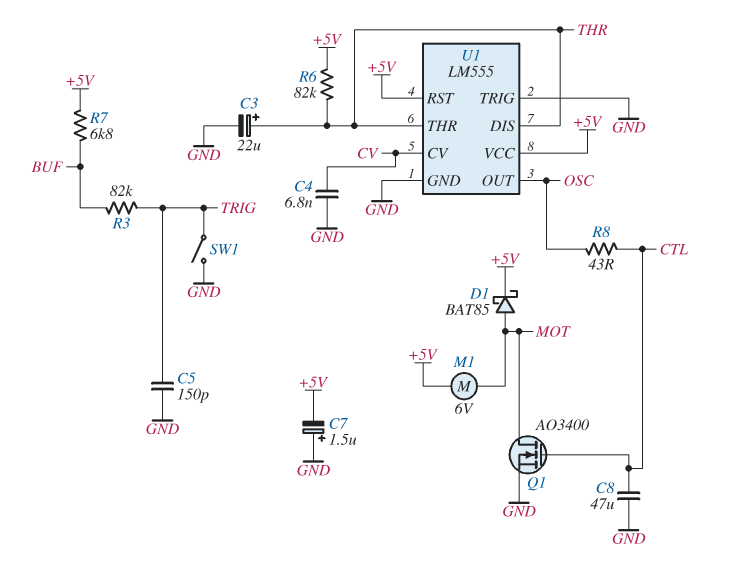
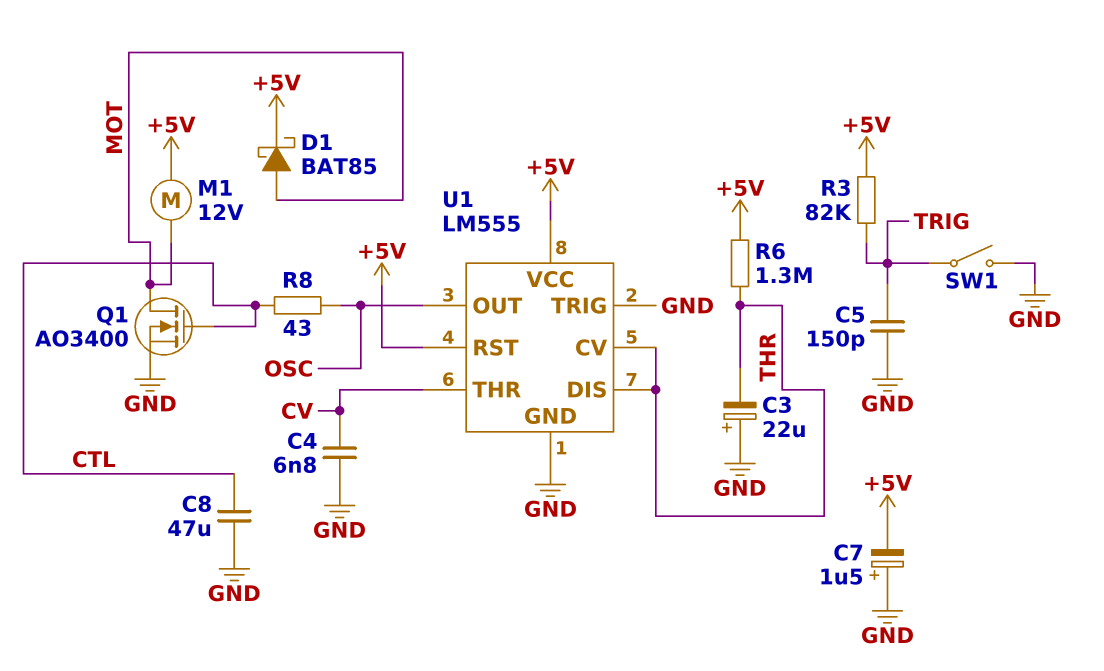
C3: 22uF (plus THR, minus GND) -> 22uF (plus GND, minus THR)
M1: motor 6V (+5V, MOT) -> motor 12V (+5V, MOT)
R3: 82k (BUF, TRIG) -> 82k (+5V, TRIG)
R6: 82k (+5V, THR) -> 1.3M (+5V, THR)
R7: 6.8k (+5V, BUF) -> none
U1 pin CV: CV -> THR
U1 pin THR: THR -> CV

